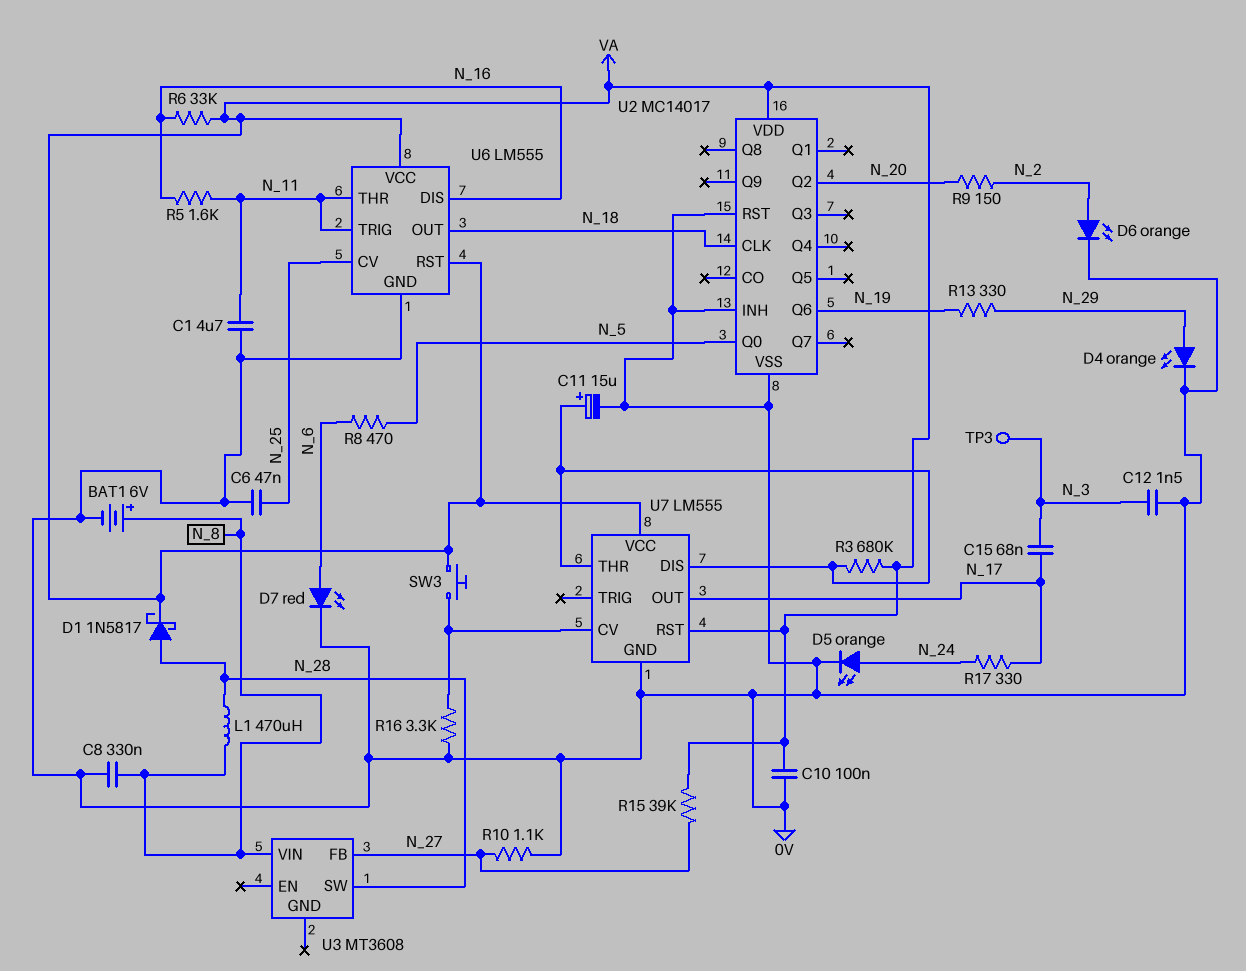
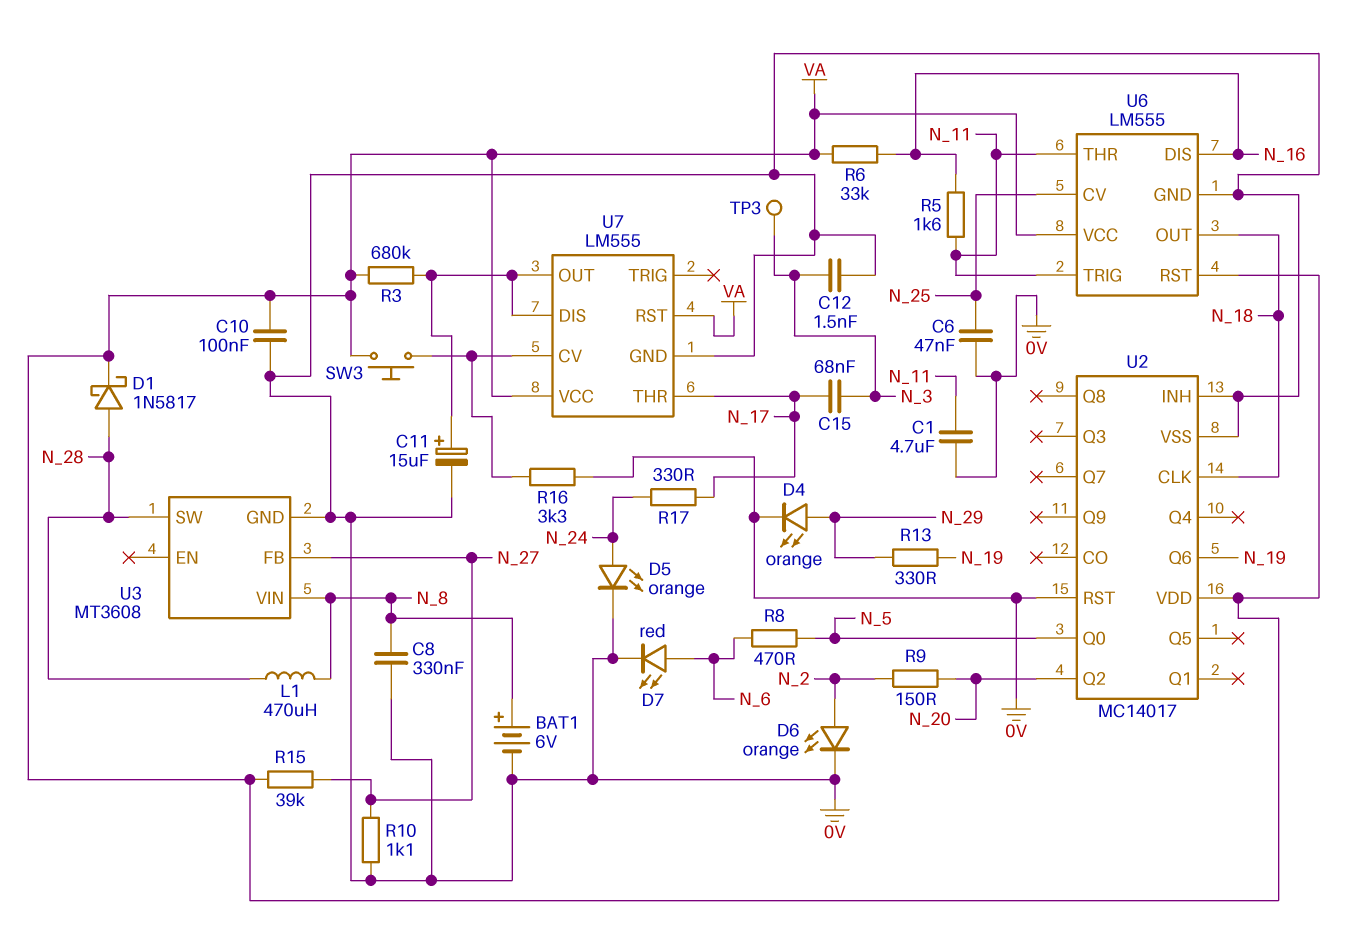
U3 pin GND: none -> 0V
U7 pin OUT: N_17 -> U7/DIS
U7 pin THR: U7/DIS -> N_17

